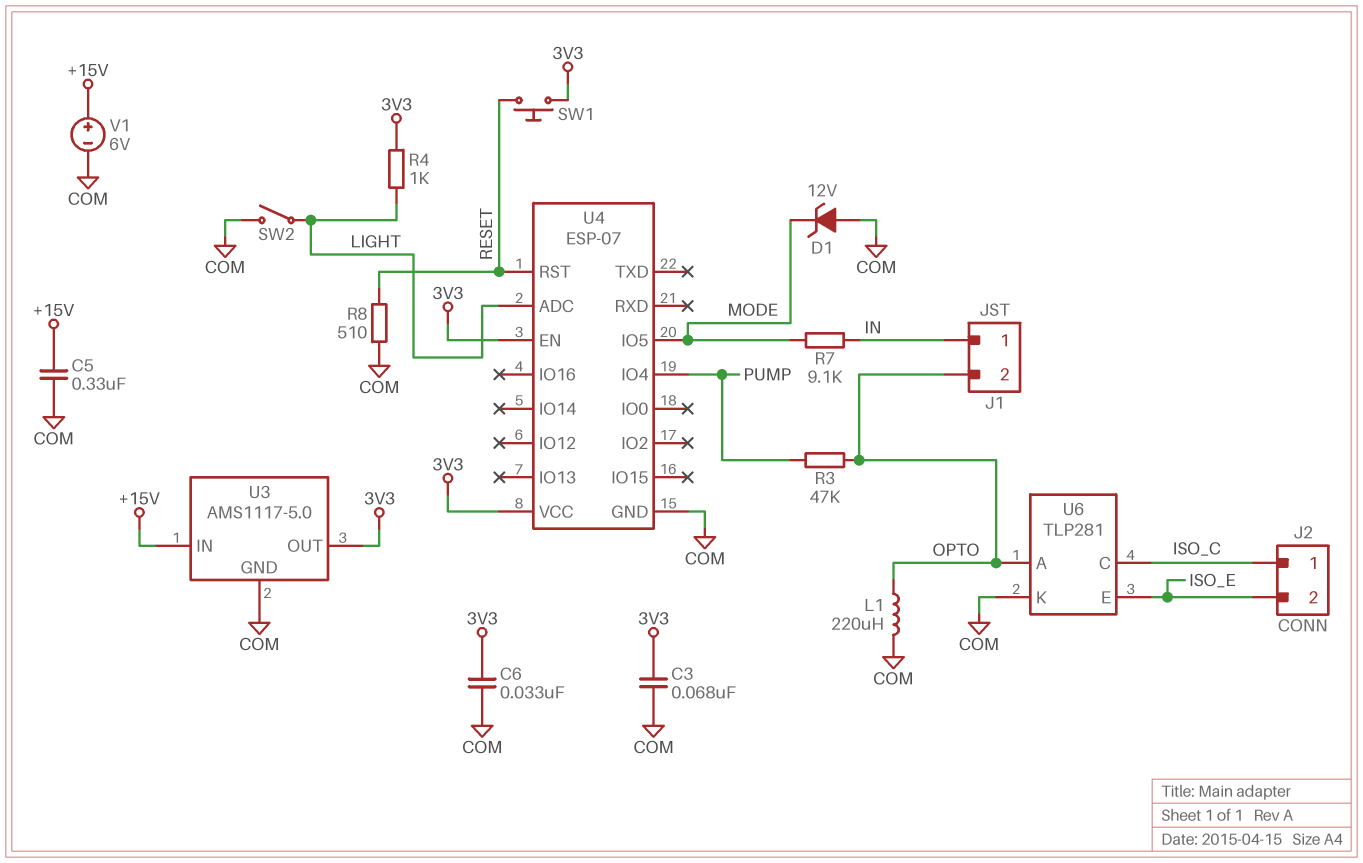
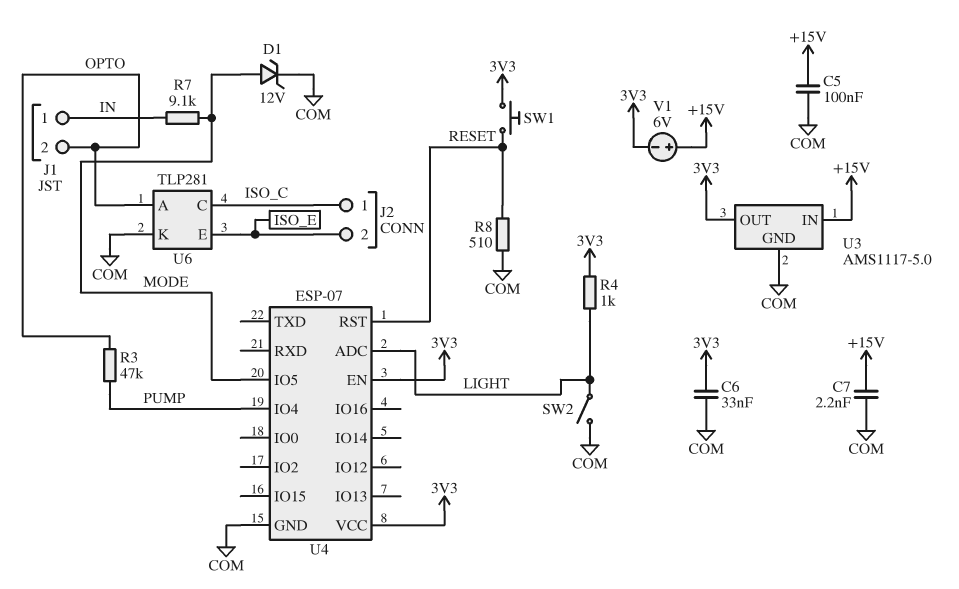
C3: 68nF (3V3, COM) -> none
C5: 330nF (+15V, COM) -> 100nF (+15V, COM)
C7: none -> 2.2nF (+15V, COM)
D1: zener 12V (A COM, K MODE) -> zener 12V (A MODE, K COM)
L1: 220uH (COM, OPTO) -> none
V1: 6V (plus +15V, minus COM) -> 6V (plus +15V, minus 3V3)

